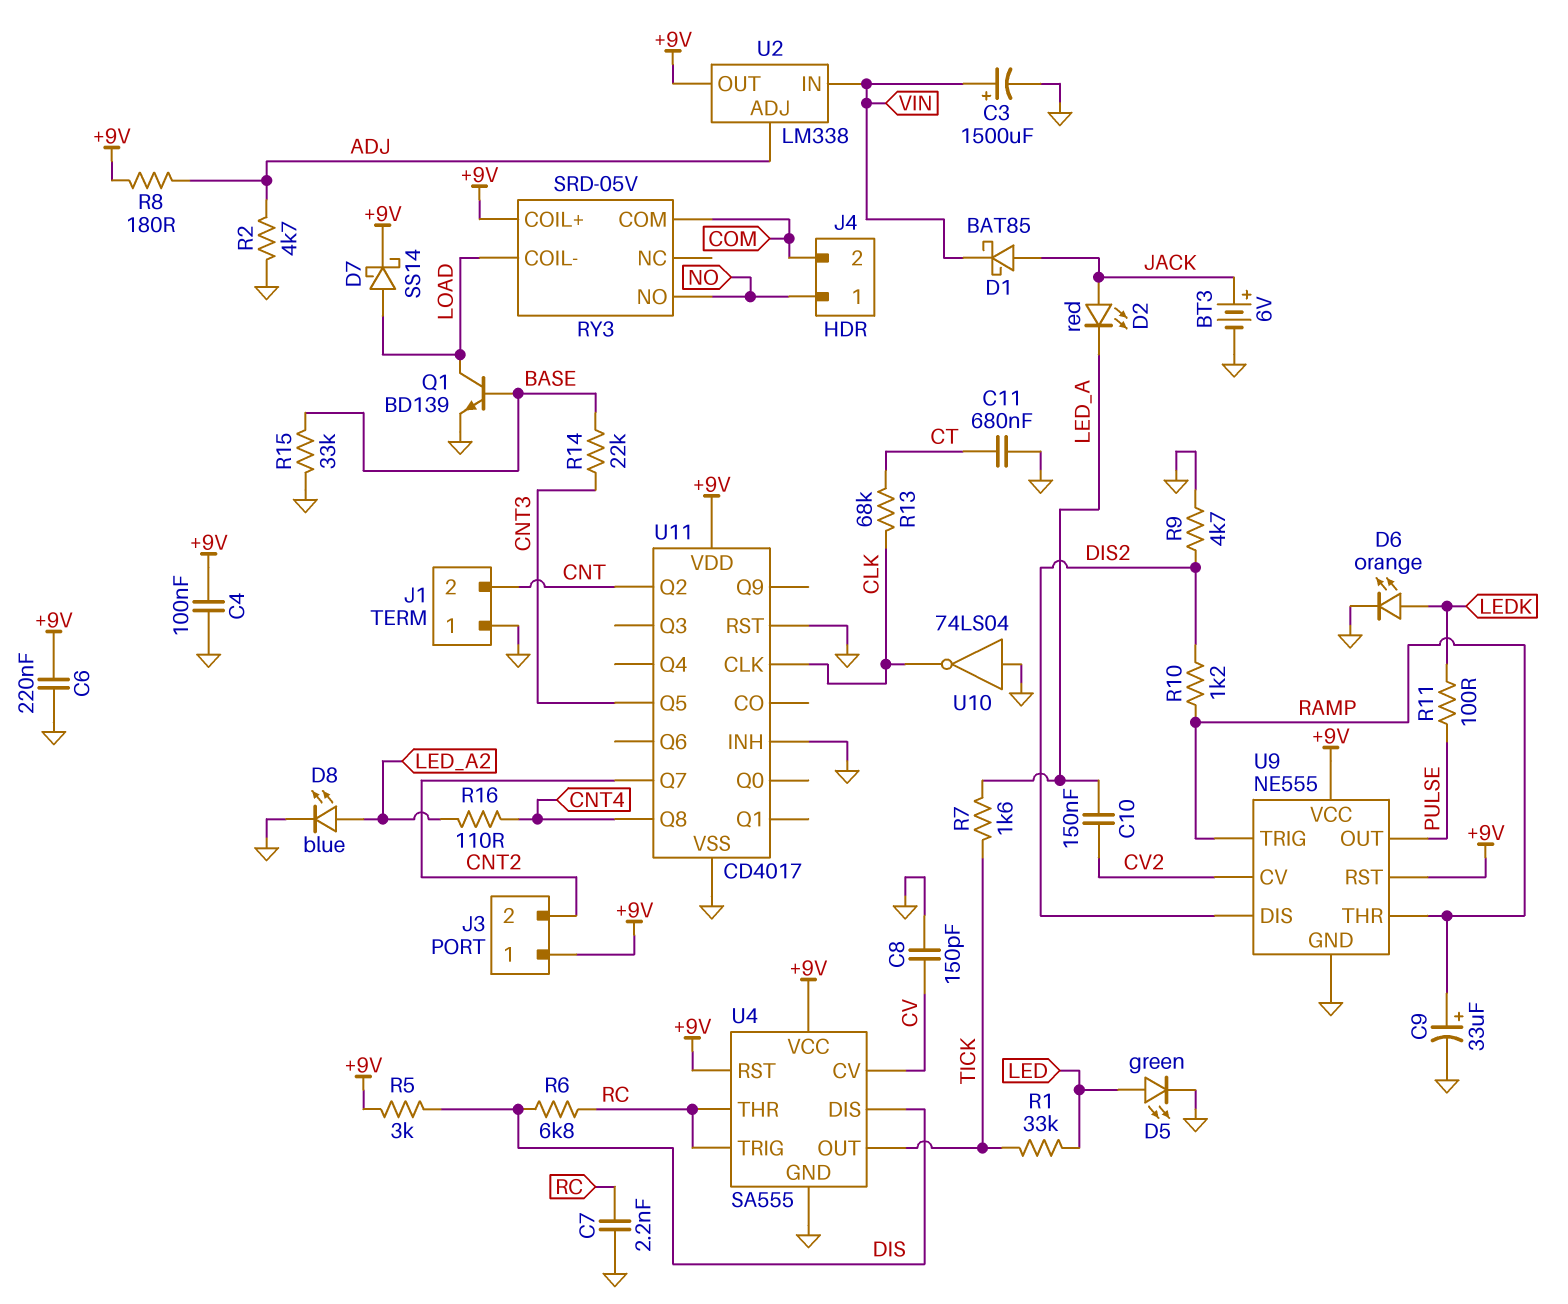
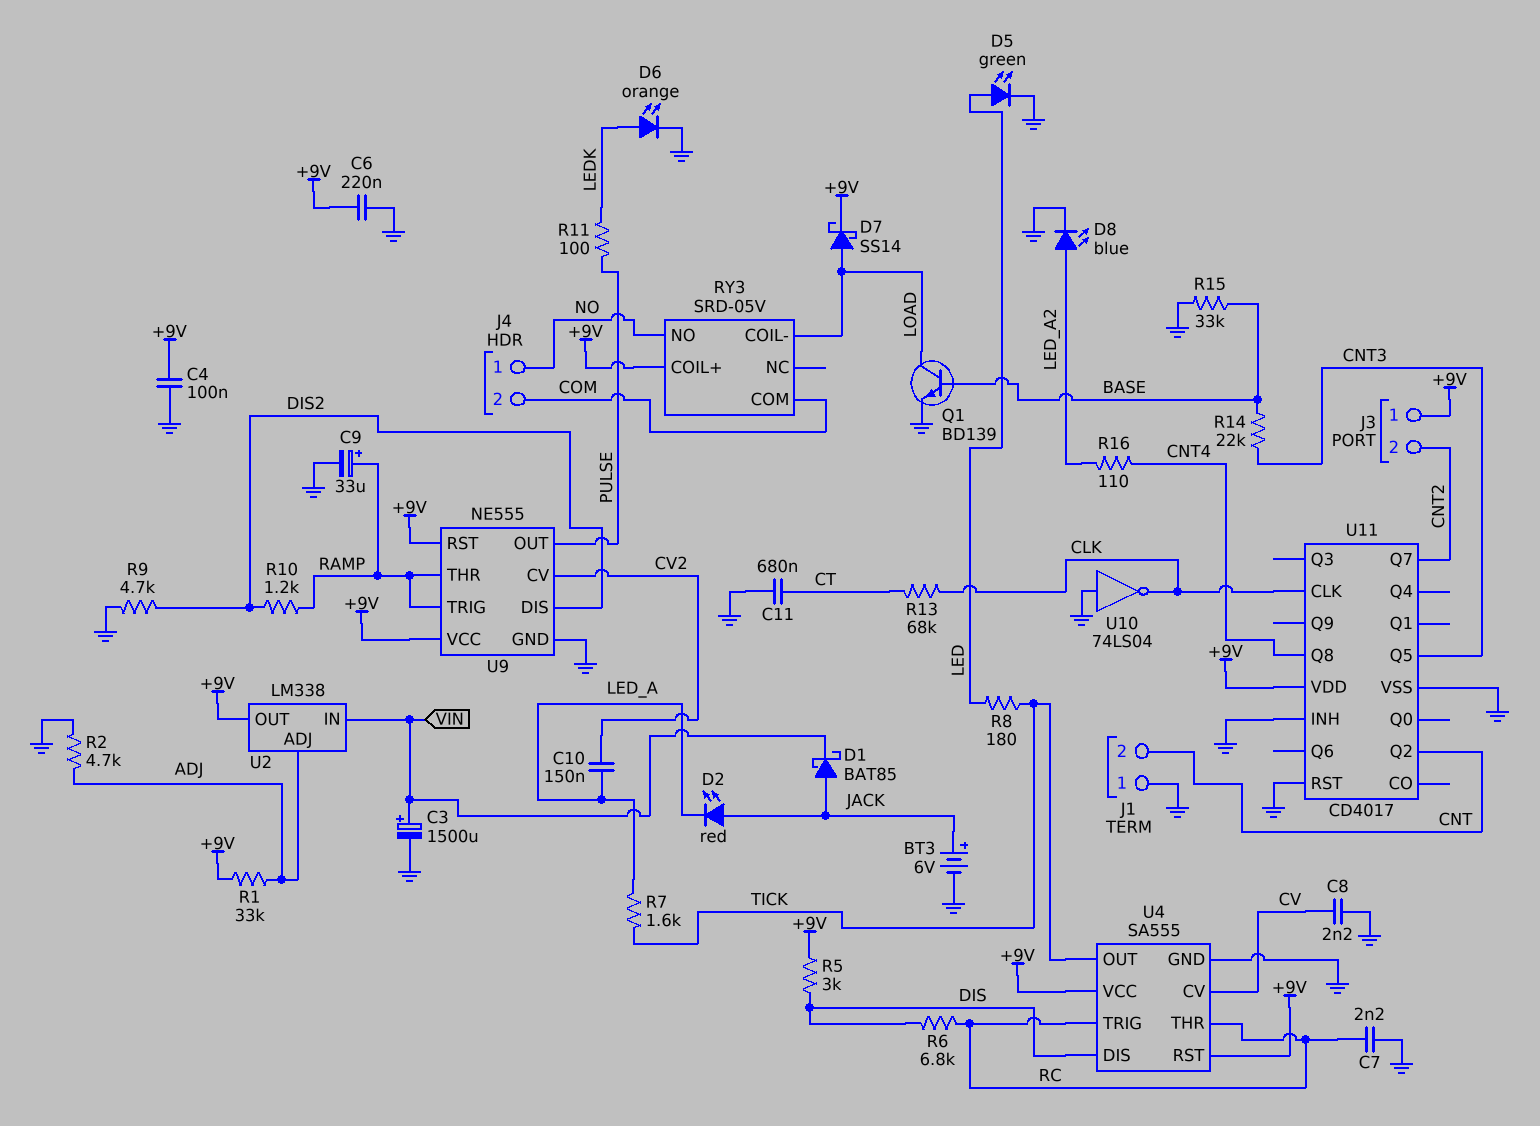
C8: 150pF (CV, GND) -> 2.2nF (CV, GND)
R1: 33k (LED, TICK) -> 33k (+9V, ADJ)
R8: 180 (+9V, ADJ) -> 180 (LED, TICK)

